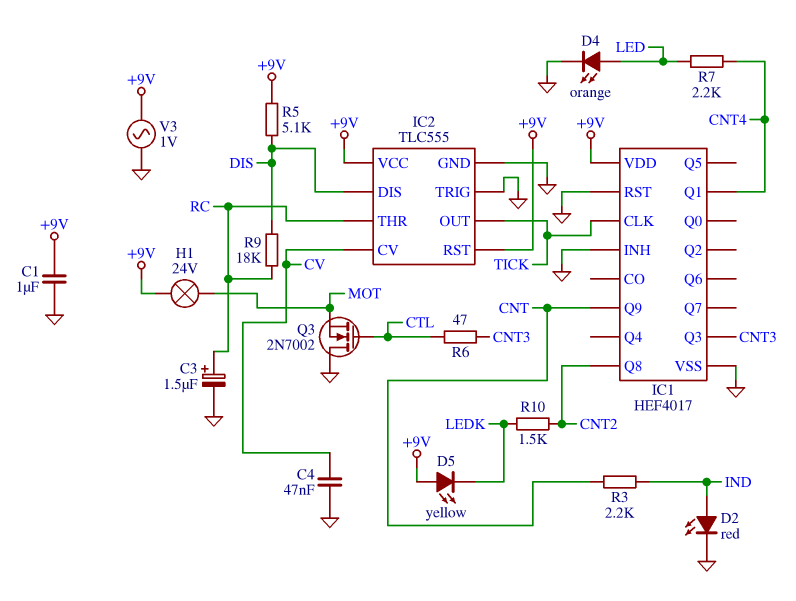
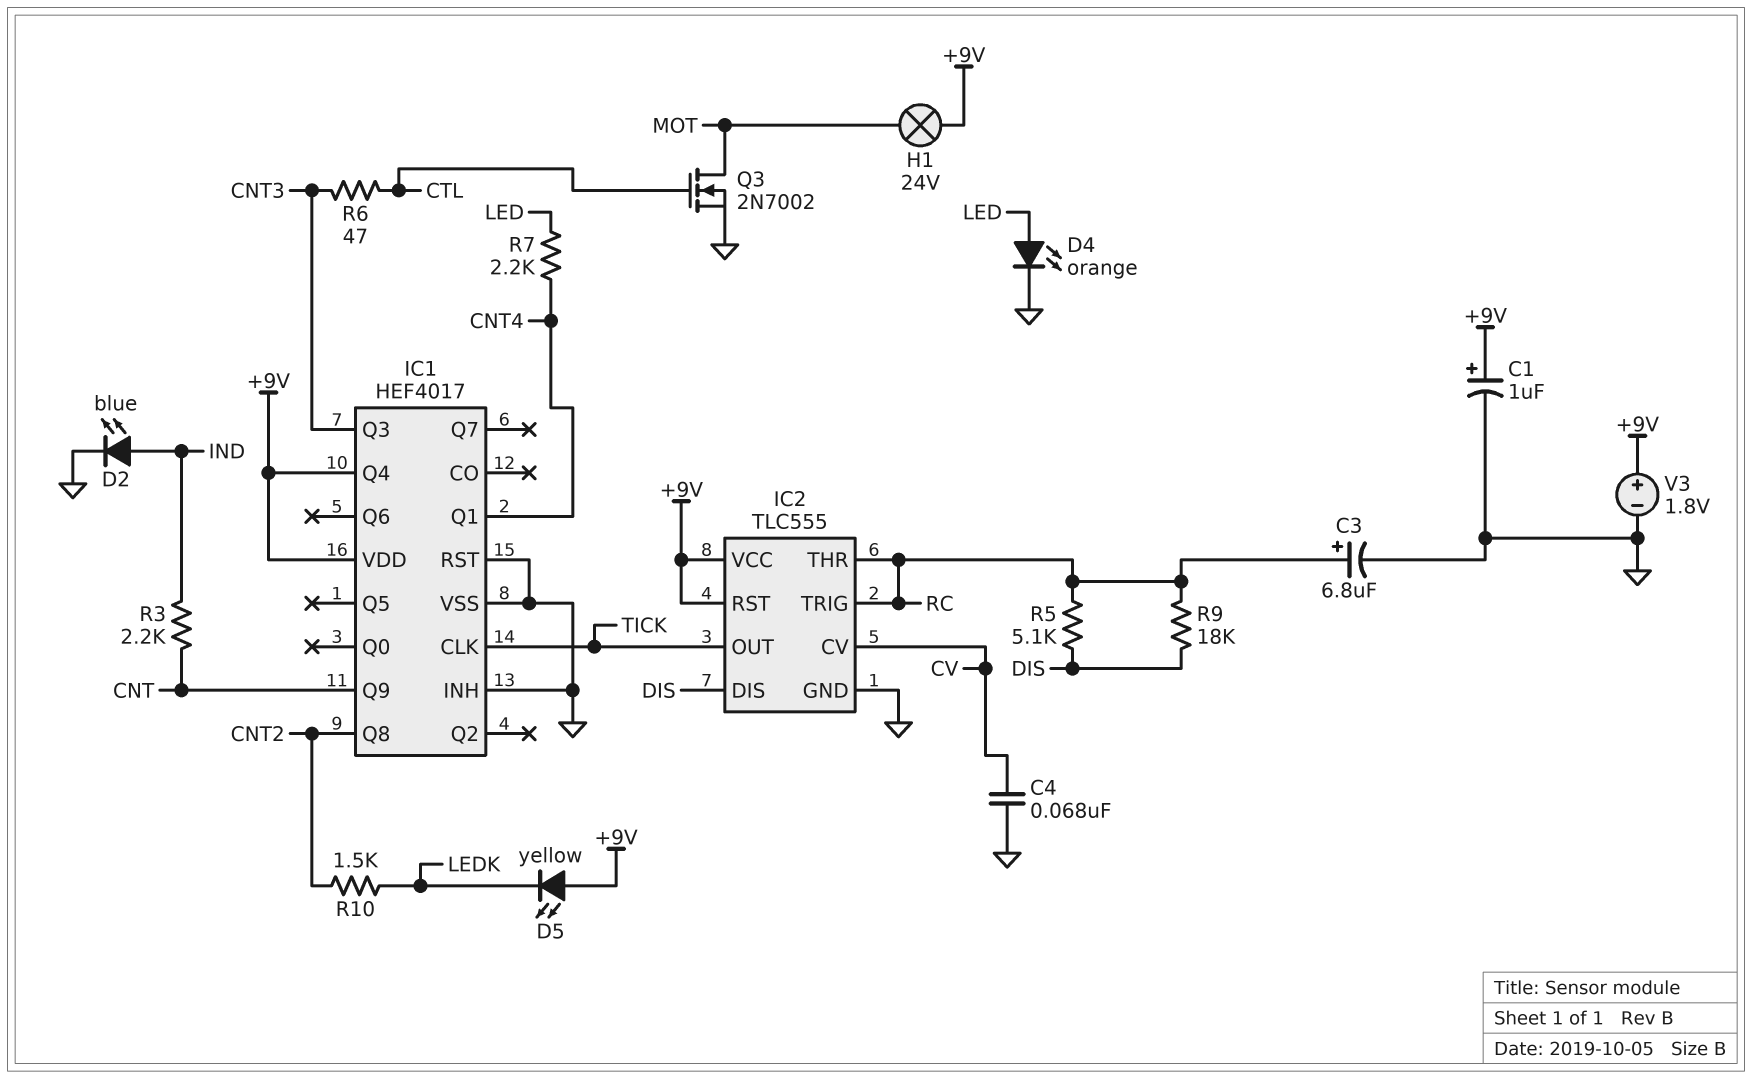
C1: 1uF (+9V, GND) -> 1uF (plus +9V, minus GND)
C3: 1.5uF (plus RC, minus GND) -> 6.8uF (plus RC, minus GND)
C4: 47nF (CV, GND) -> 68nF (CV, GND)
D2: LED red (A IND, K GND) -> LED blue (A IND, K GND)
IC1 pin Q4: none -> +9V
IC2 pin TRIG: GND -> RC
Q3: NMOS 2N7002 (G CTL, D GND, S MOT) -> NMOS 2N7002 (G CTL, D MOT, S GND)
R5: 5.1k (+9V, DIS) -> 5.1k (DIS, RC)
V3: AC 1V (+9V, GND) -> 1.8V (plus +9V, minus GND)

